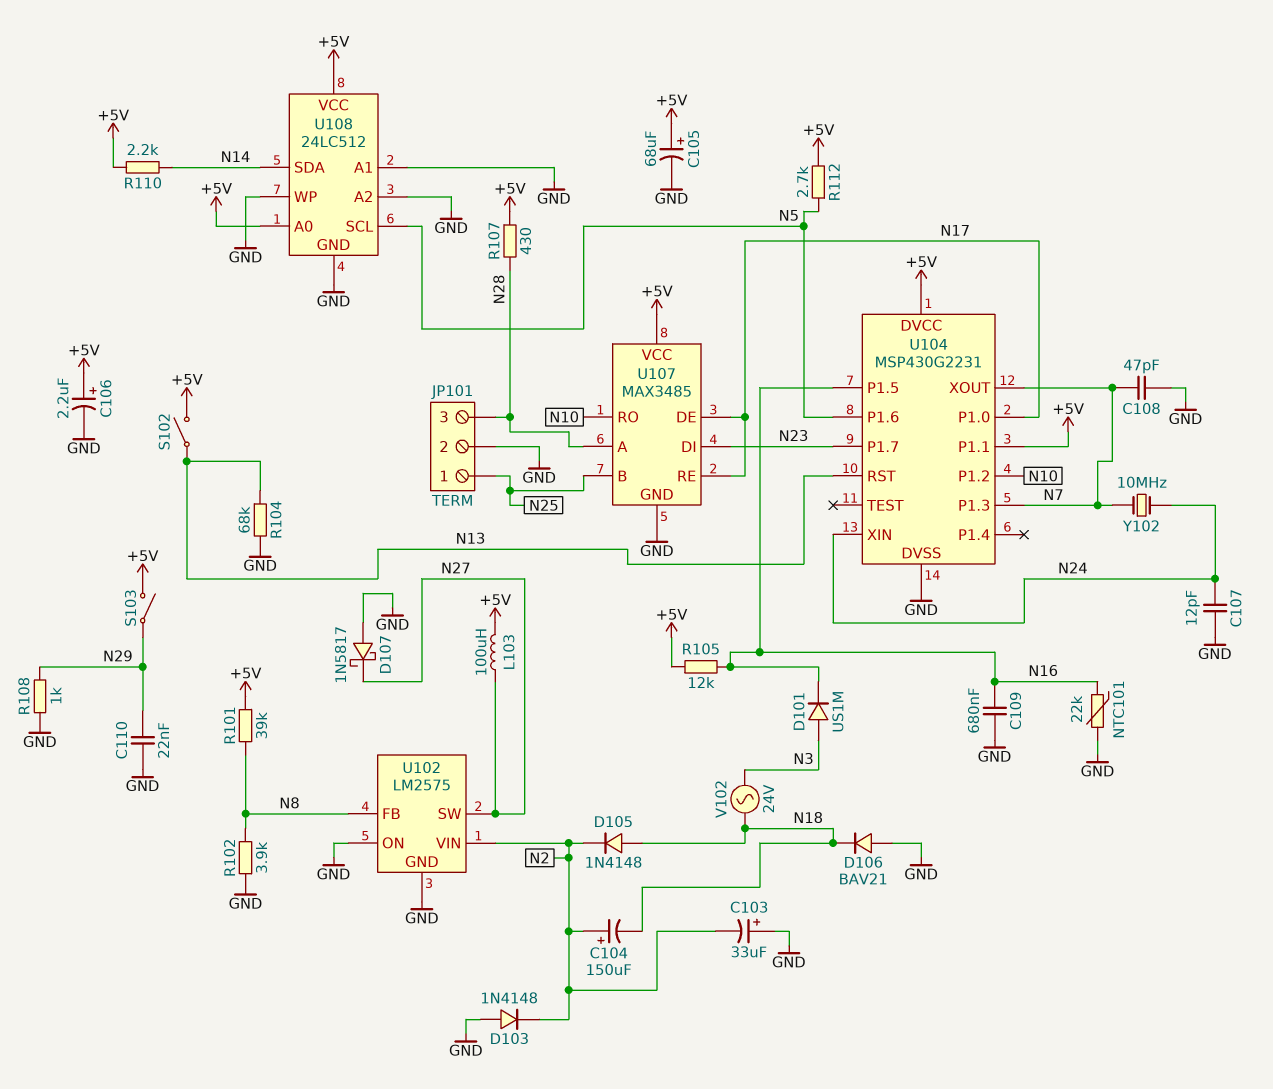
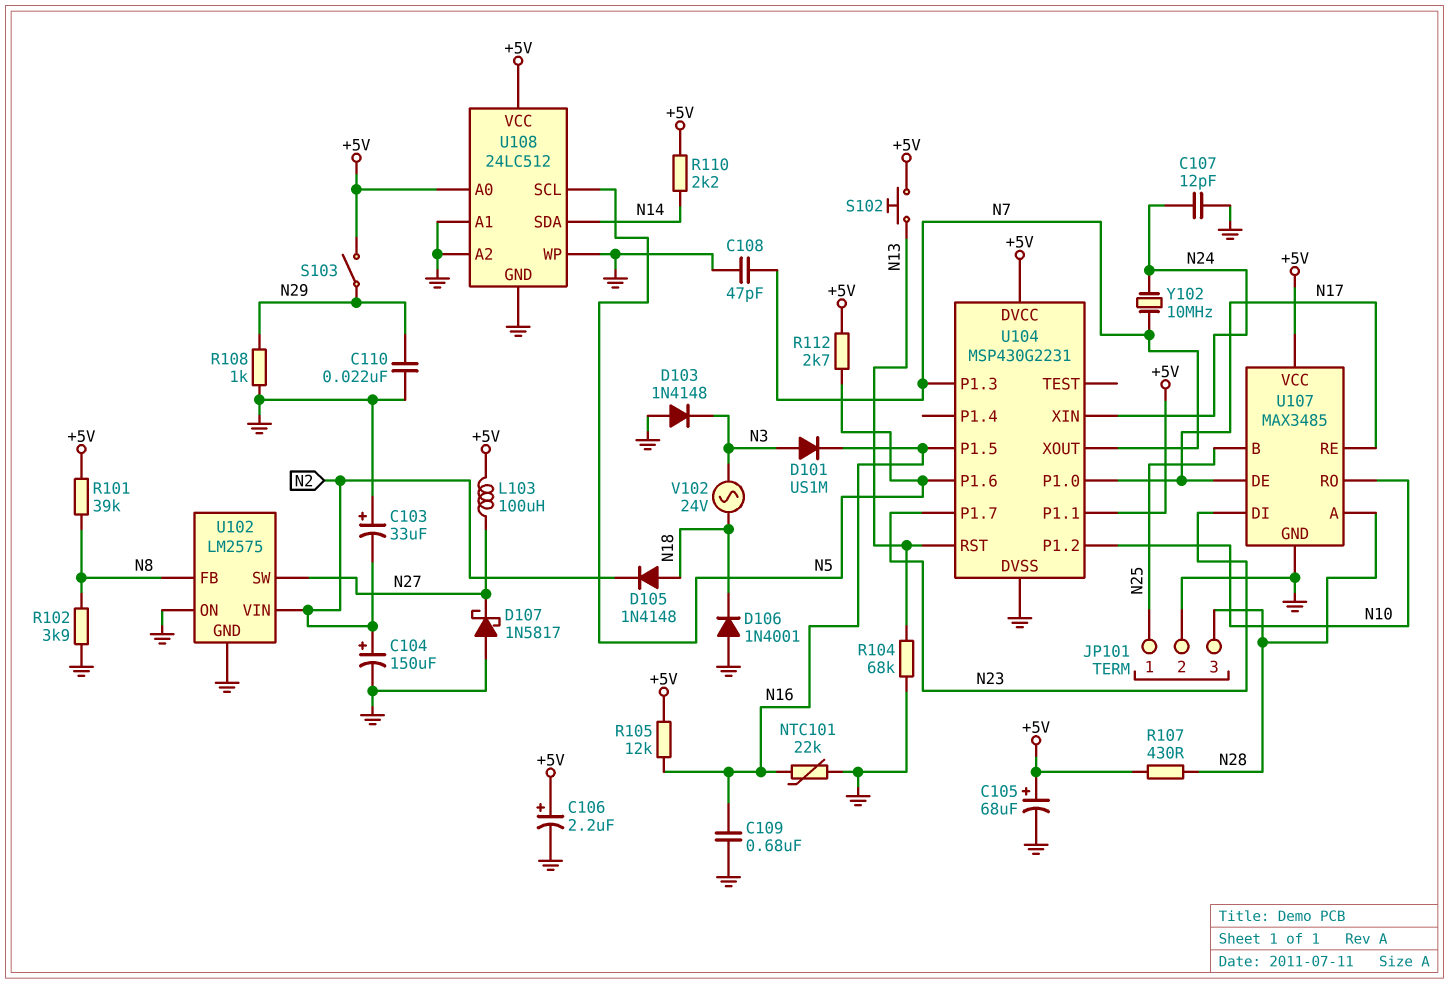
C104: 150uF (plus N2, minus N18) -> 150uF (plus N2, minus GND)
D103: diode 1N4148 (A GND, K N2) -> diode 1N4148 (A GND, K N3)
D106: diode BAV21 (A GND, K N18) -> diode 1N4001 (A GND, K N18)
S102: switch (+5V, N13) -> button (+5V, N13)

